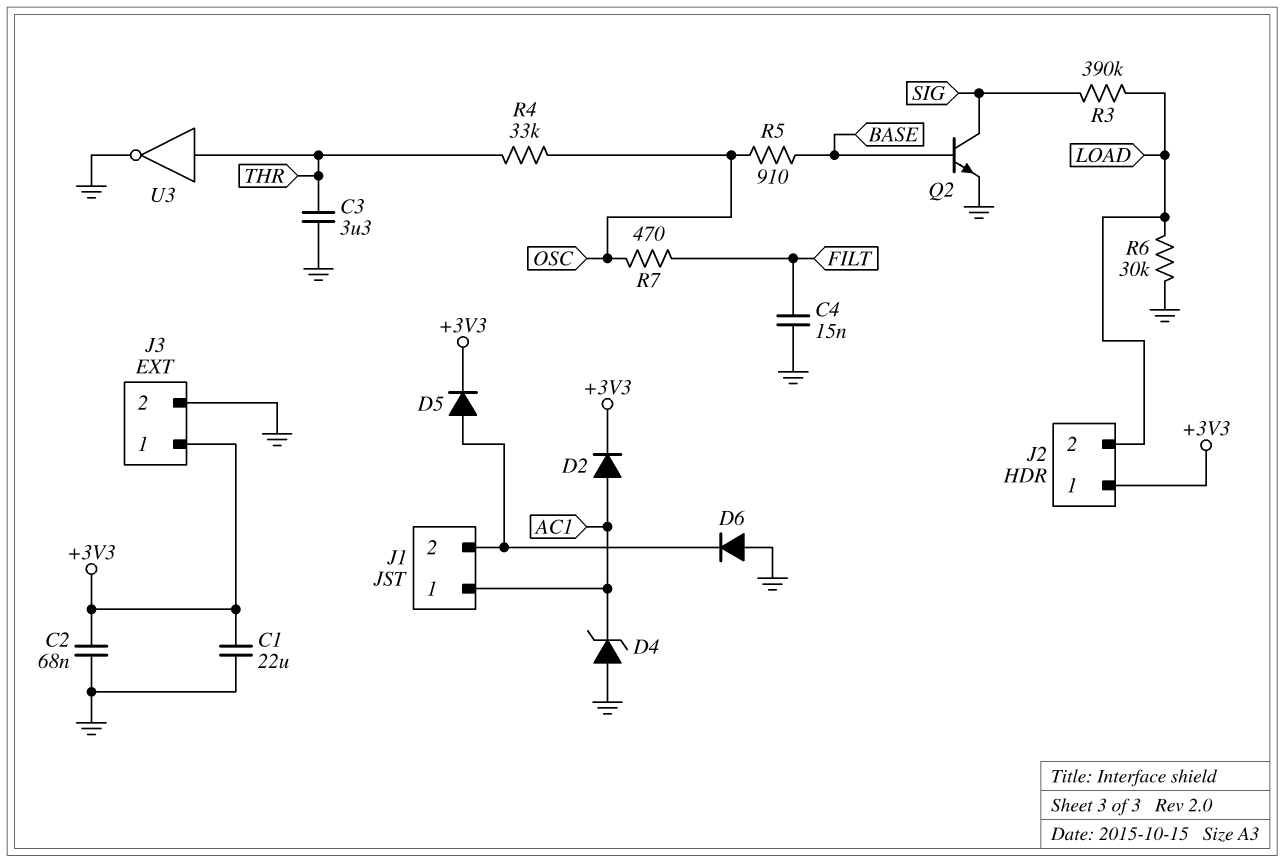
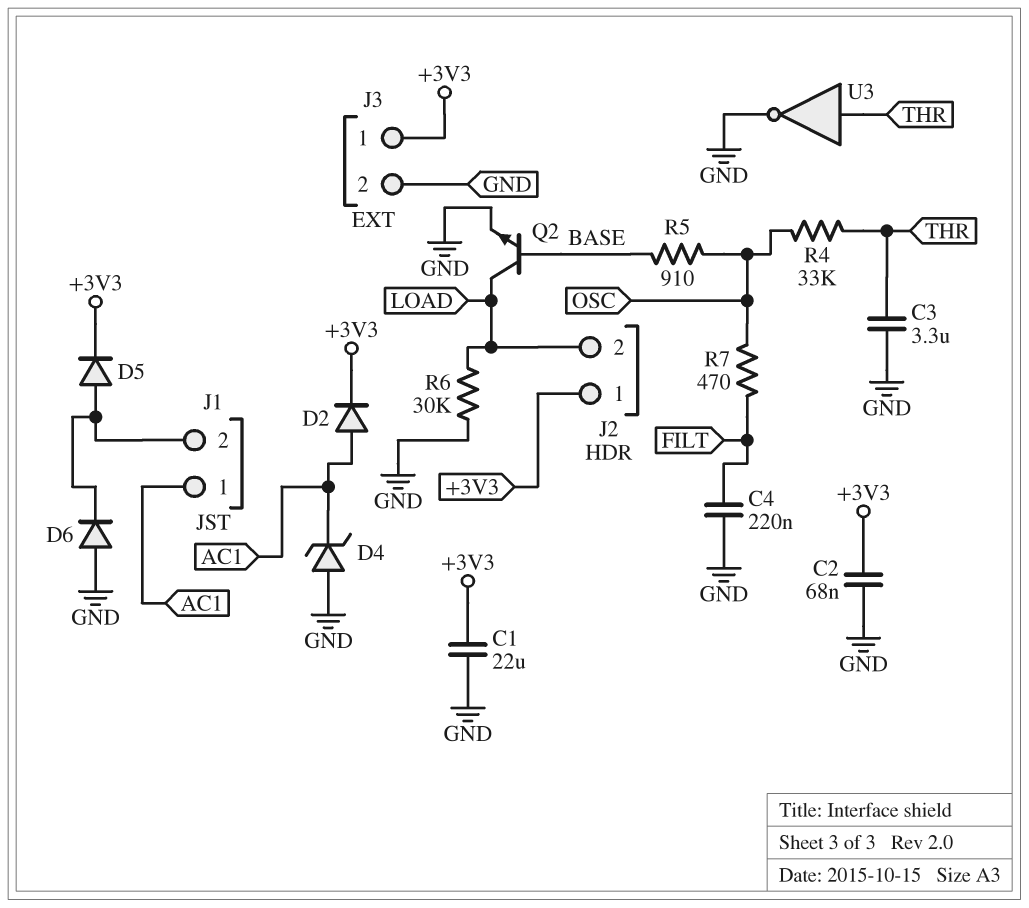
C4: 15nF (FILT, GND) -> 220nF (FILT, GND)
Q2: NPN (B BASE, C SIG, E GND) -> NPN (B BASE, C LOAD, E GND)
R3: 390k (LOAD, SIG) -> none

